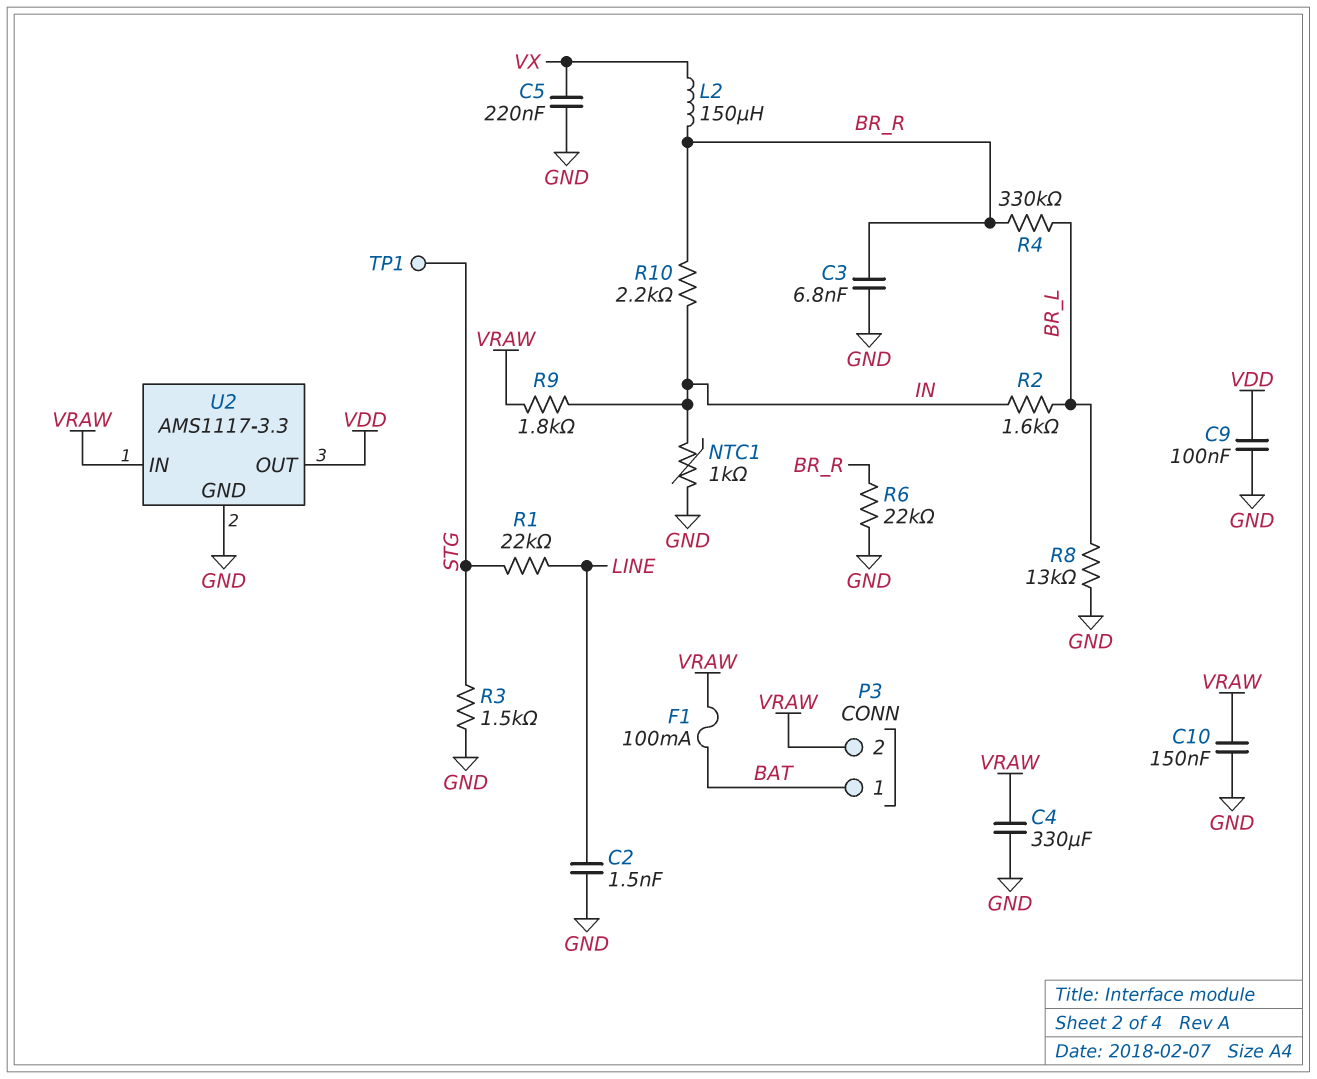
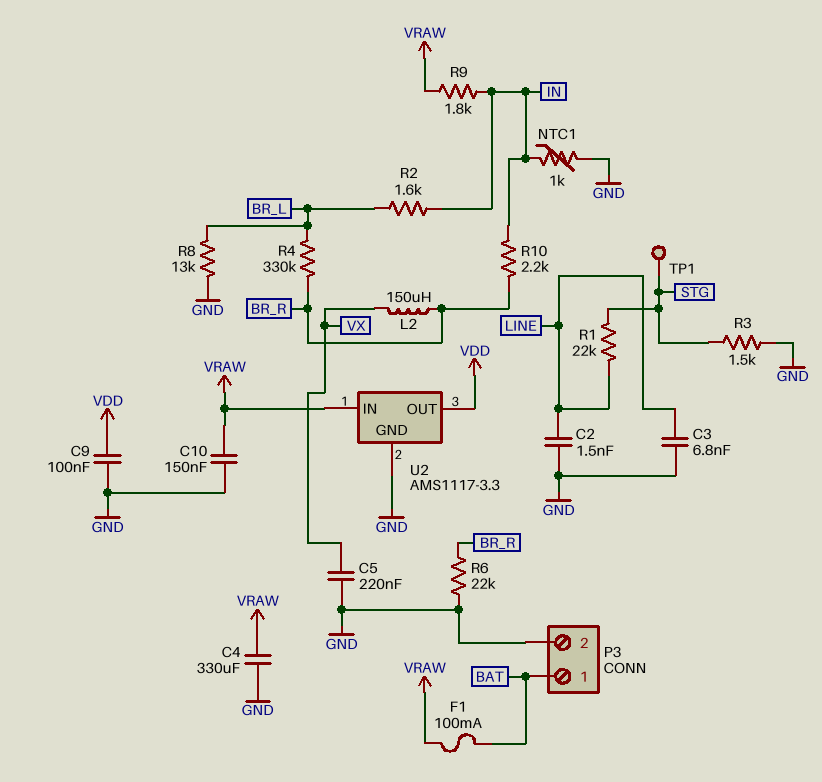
C3: 6.8nF (BR_R, GND) -> 6.8nF (GND, LINE)
P3 pin 2: VRAW -> GND

